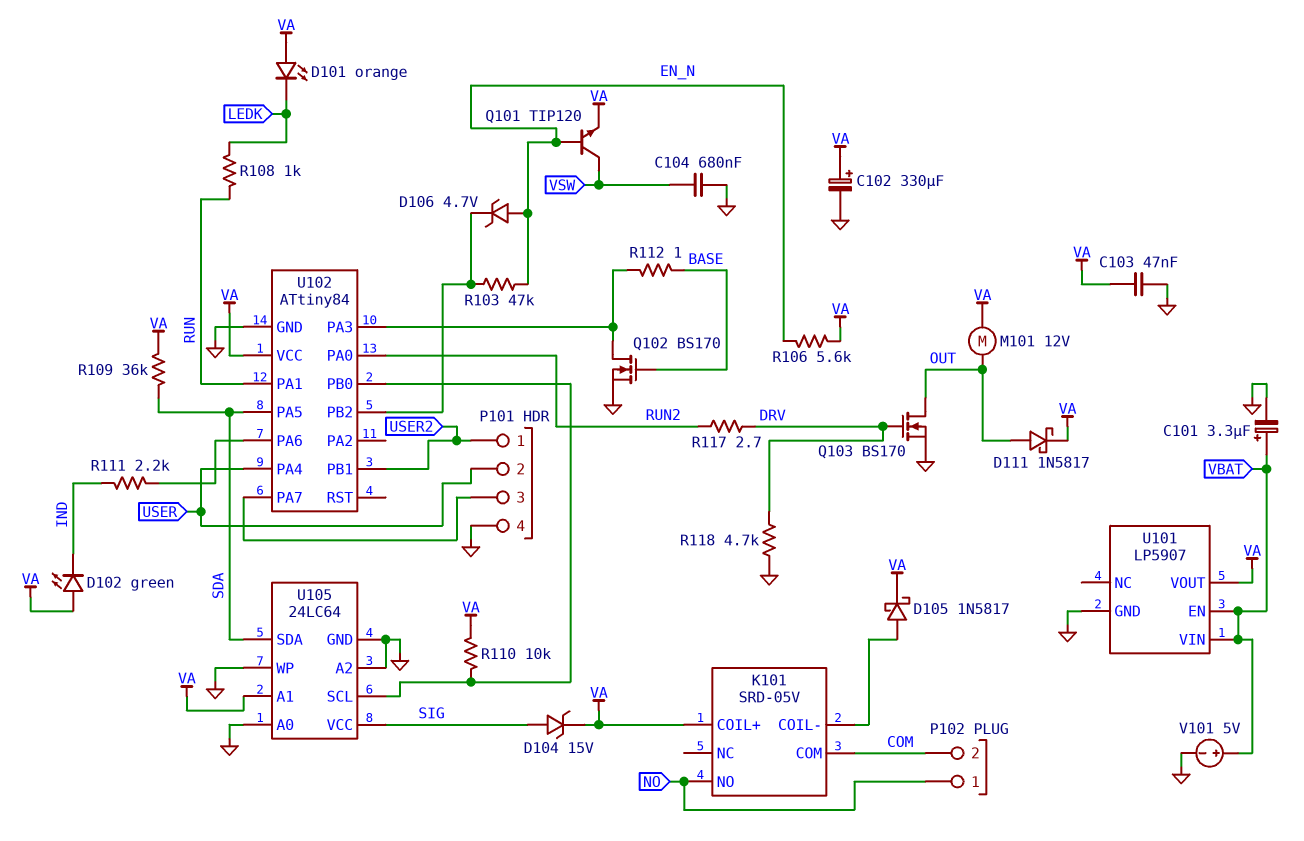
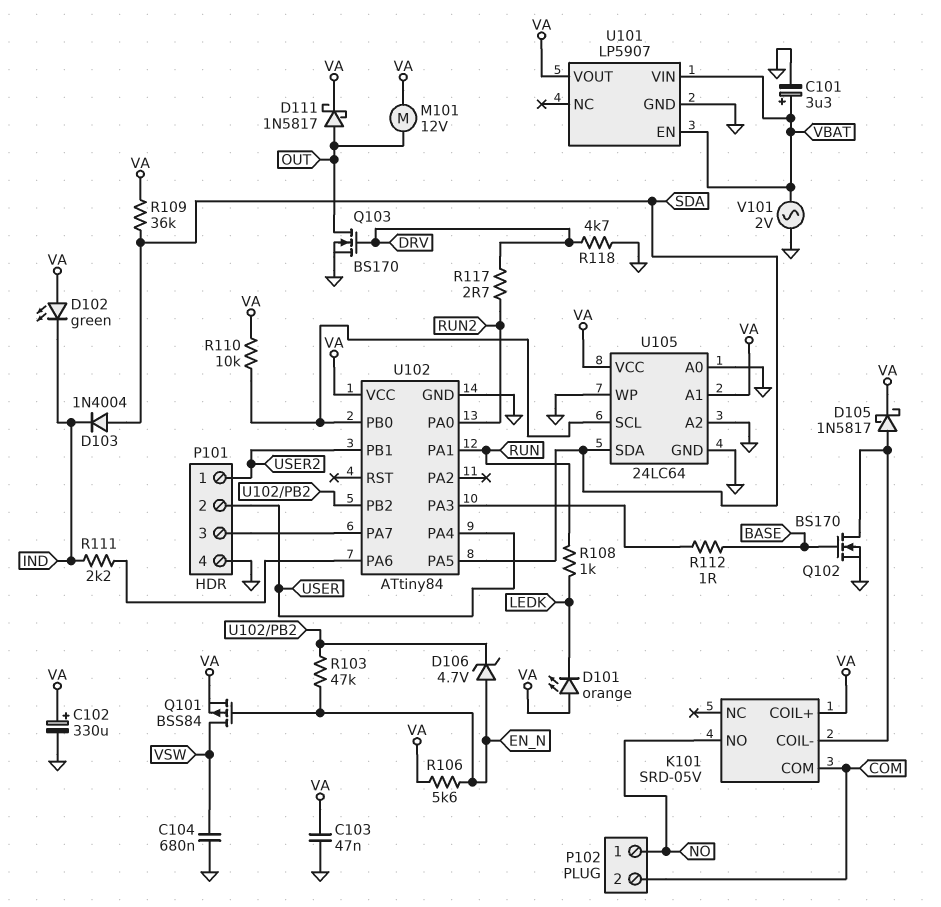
D103: none -> diode 1N4004 (A SDA, K IND)
D104: zener 15V (A SIG, K VA) -> none
Q101: NPN TIP120 (B EN_N, C VSW, E VA) -> PMOS BSS84 (G EN_N, D VSW, S VA)
Q102: NMOS BS170 (G BASE, D U102/PA3, S GND) -> NMOS BS170 (G BASE, D K101/COIL-, S GND)
U105 pin VCC: SIG -> VA
V101: 5V (plus VBAT, minus GND) -> AC 2V (GND, VBAT)

